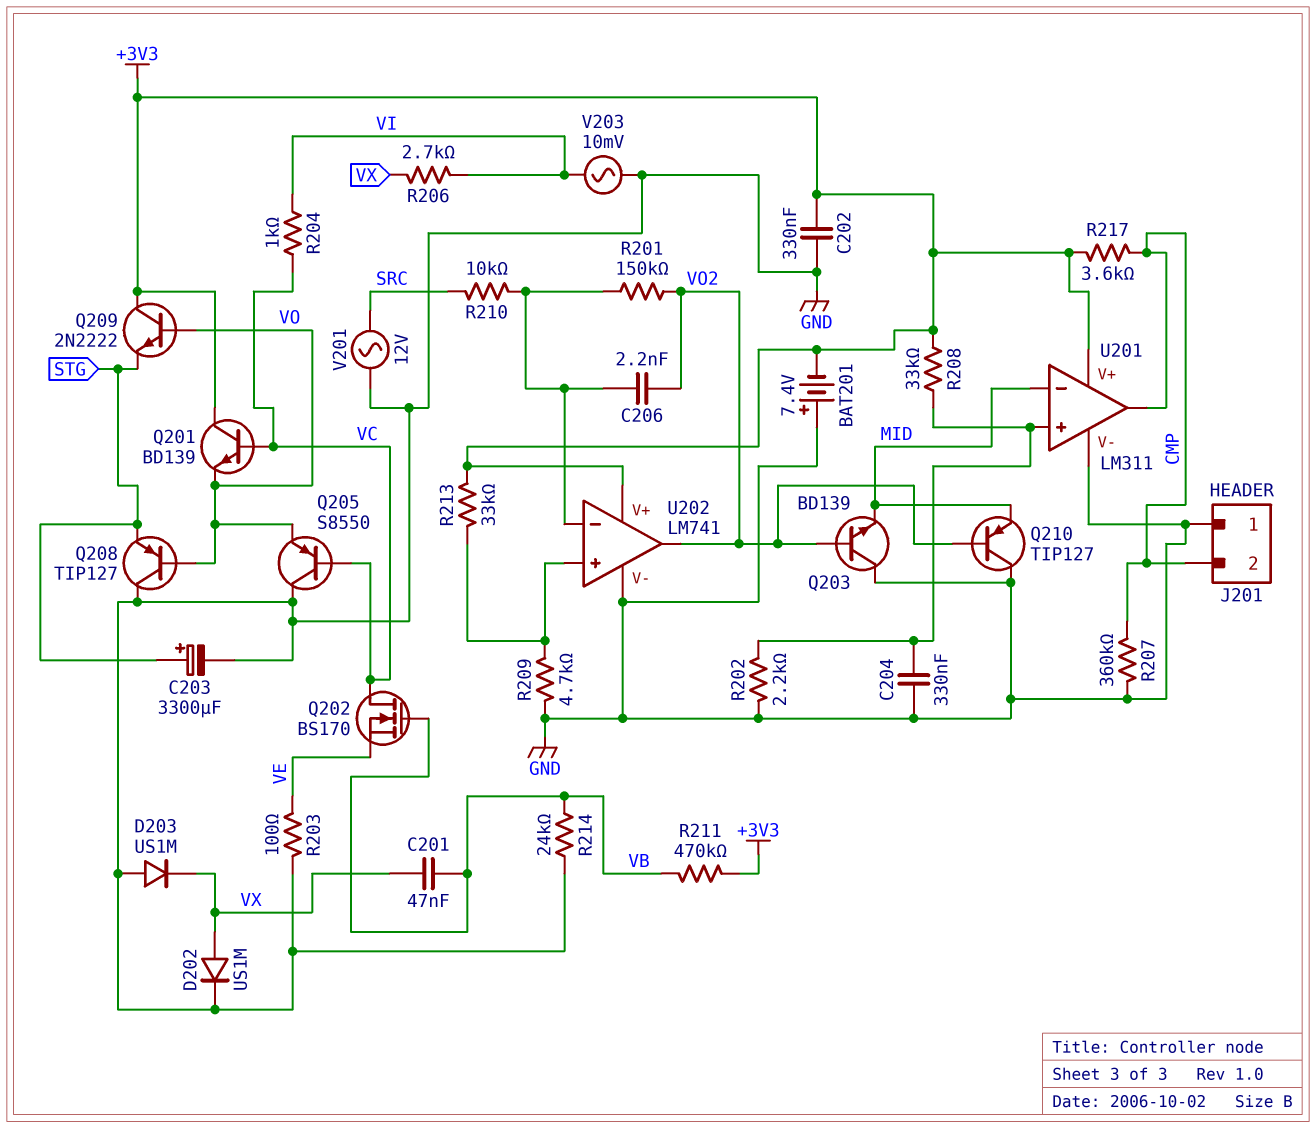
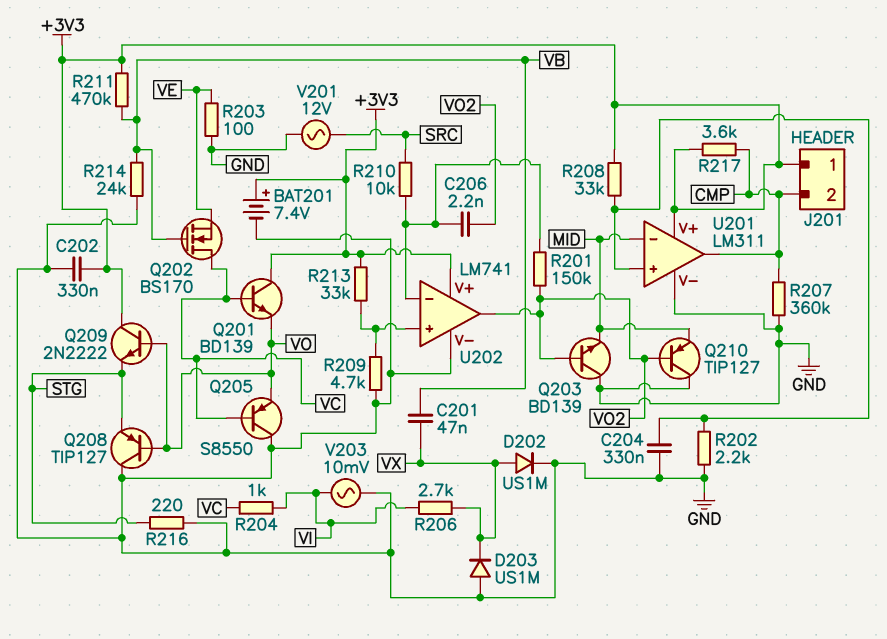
BAT201: 7.4V (plus GND, minus +3V3) -> 7.4V (plus +3V3, minus GND)
C203: 3300uF (plus STG, minus GND) -> none
J201 pin 1: GND -> +3V3
R216: none -> 220 (GND, STG)

